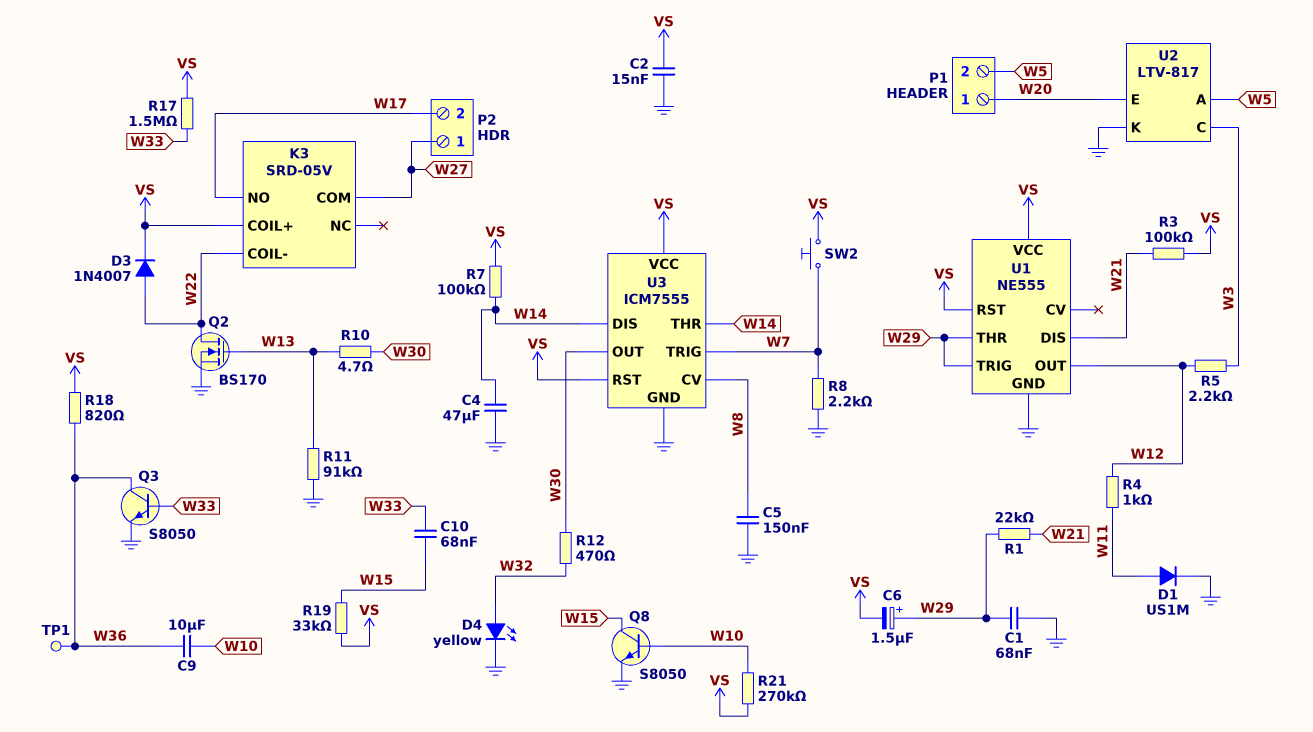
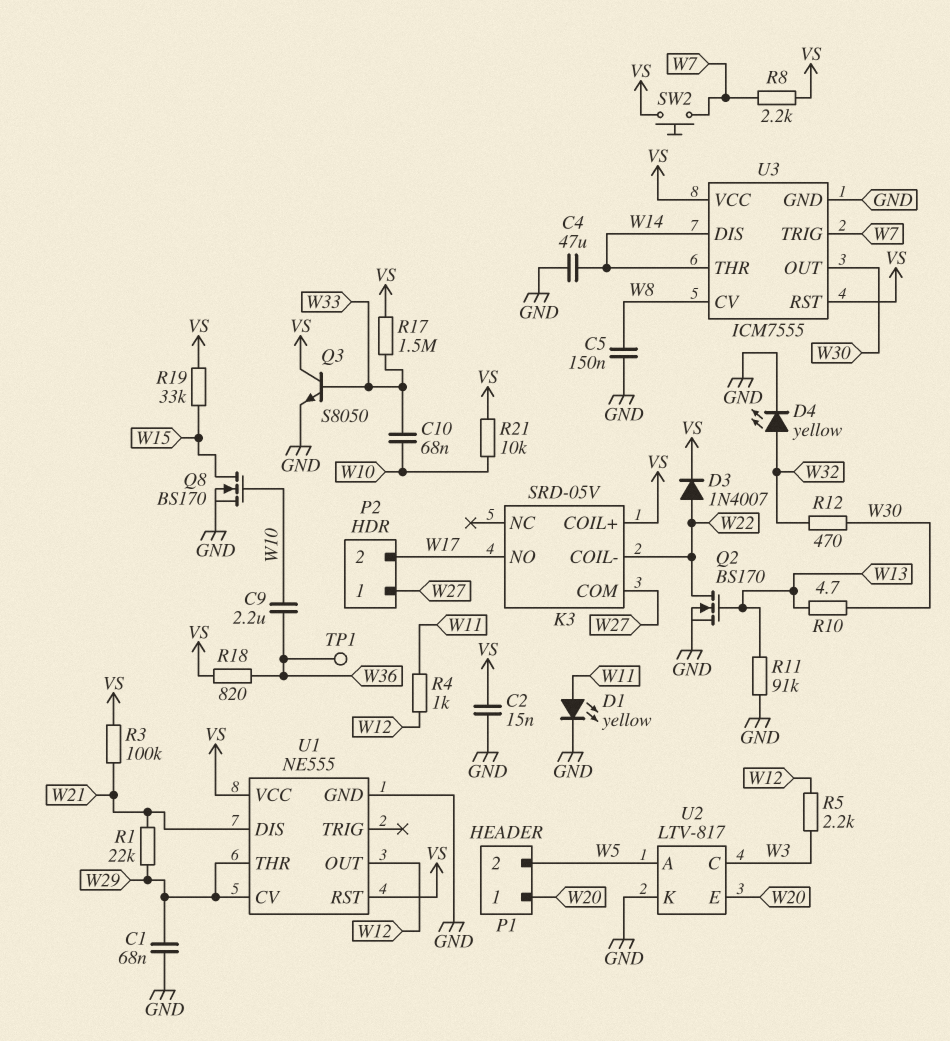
C6: 1.5uF (plus W29, minus VS) -> none
C9: 10uF (W10, W36) -> 2.2uF (W10, W36)
C10: 68nF (W15, W33) -> 68nF (W10, W33)
D1: diode US1M (A W11, K GND) -> LED yellow (A W11, K GND)
Q3: NPN S8050 (B W33, C W36, E GND) -> NPN S8050 (B W33, C VS, E GND)
Q8: NPN S8050 (B W10, C W15, E GND) -> NMOS BS170 (G W10, D W15, S GND)
R7: 100k (VS, W14) -> none
R8: 2.2k (GND, W7) -> 2.2k (VS, W7)
R21: 270k (VS, W10) -> 10k (VS, W10)
U1 pin CV: none -> W29
U1 pin TRIG: W29 -> none

